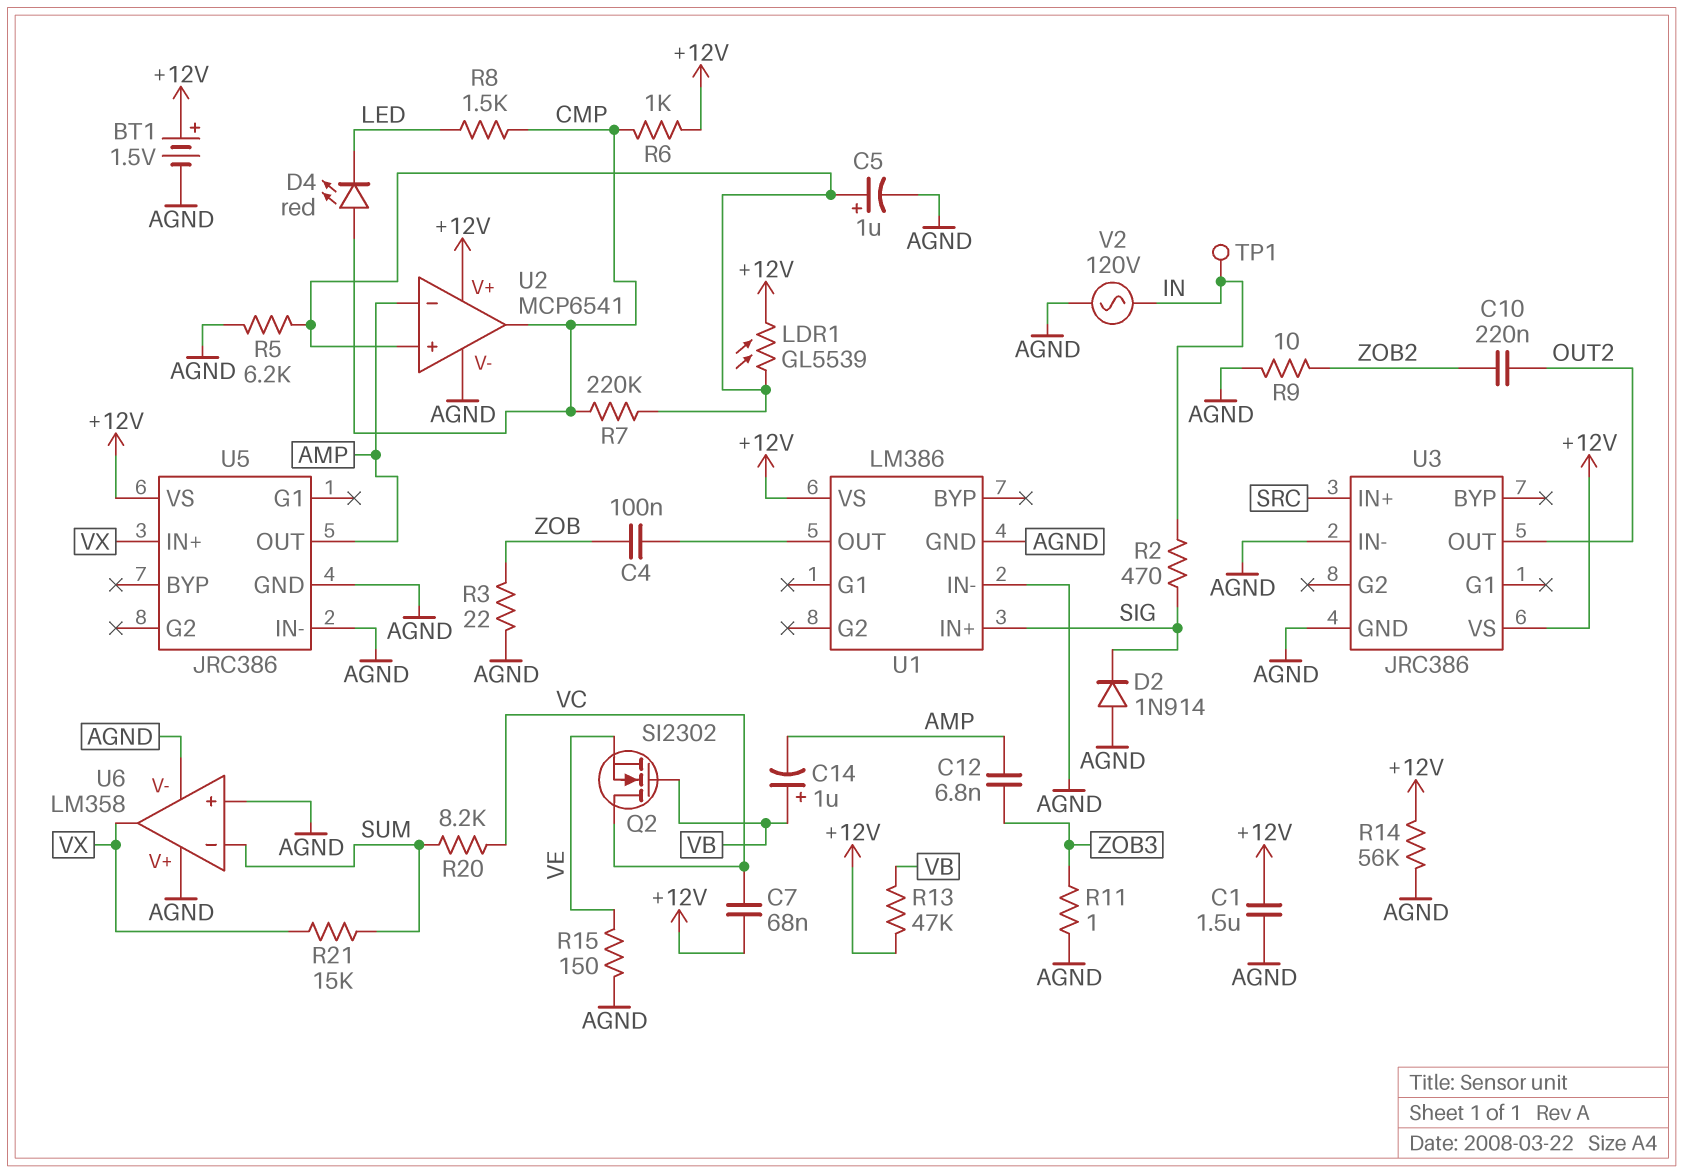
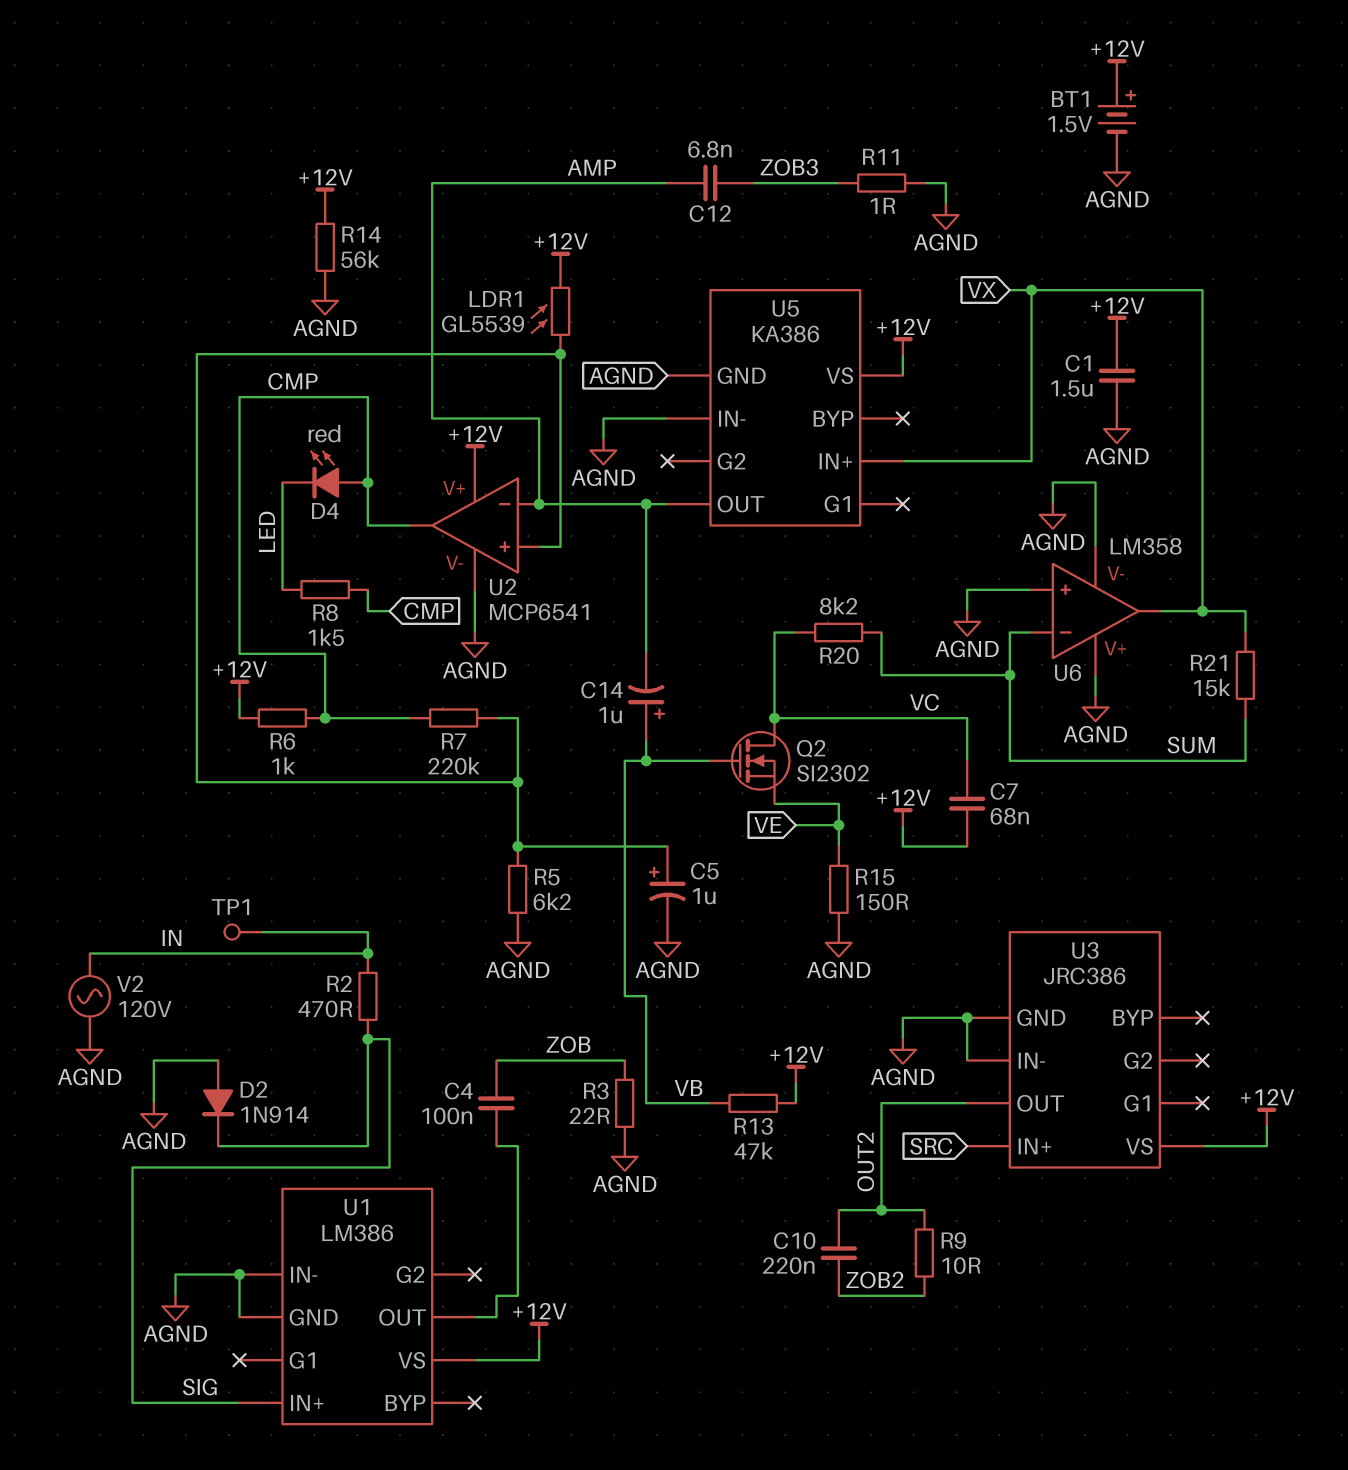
R9: 10 (AGND, ZOB2) -> 10 (OUT2, ZOB2)
U5: JRC386 -> KA386

